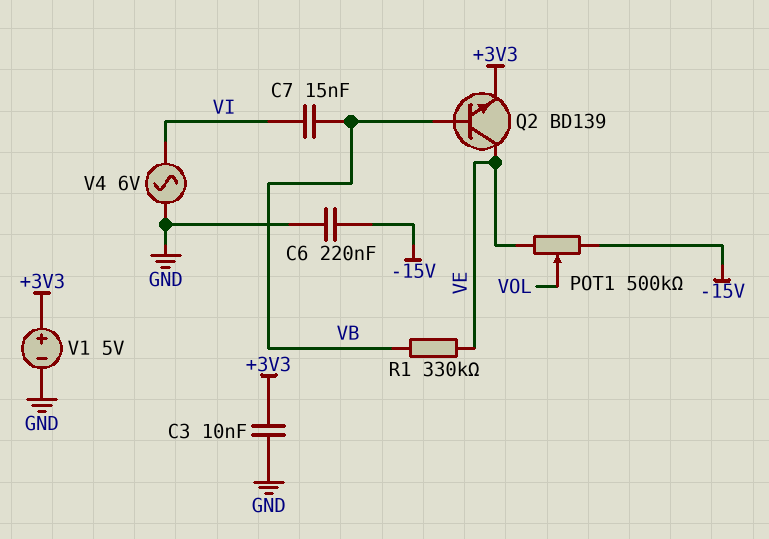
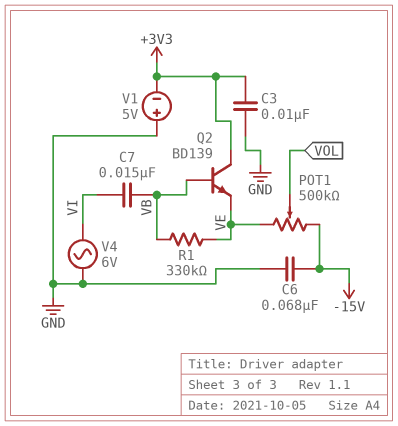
C6: 220nF (-15V, GND) -> 68nF (-15V, GND)
Q2: NPN BD139 (B VB, C VE, E +3V3) -> NPN BD139 (B VB, C +3V3, E VE)
V1: 5V (plus +3V3, minus GND) -> 5V (plus GND, minus +3V3)

